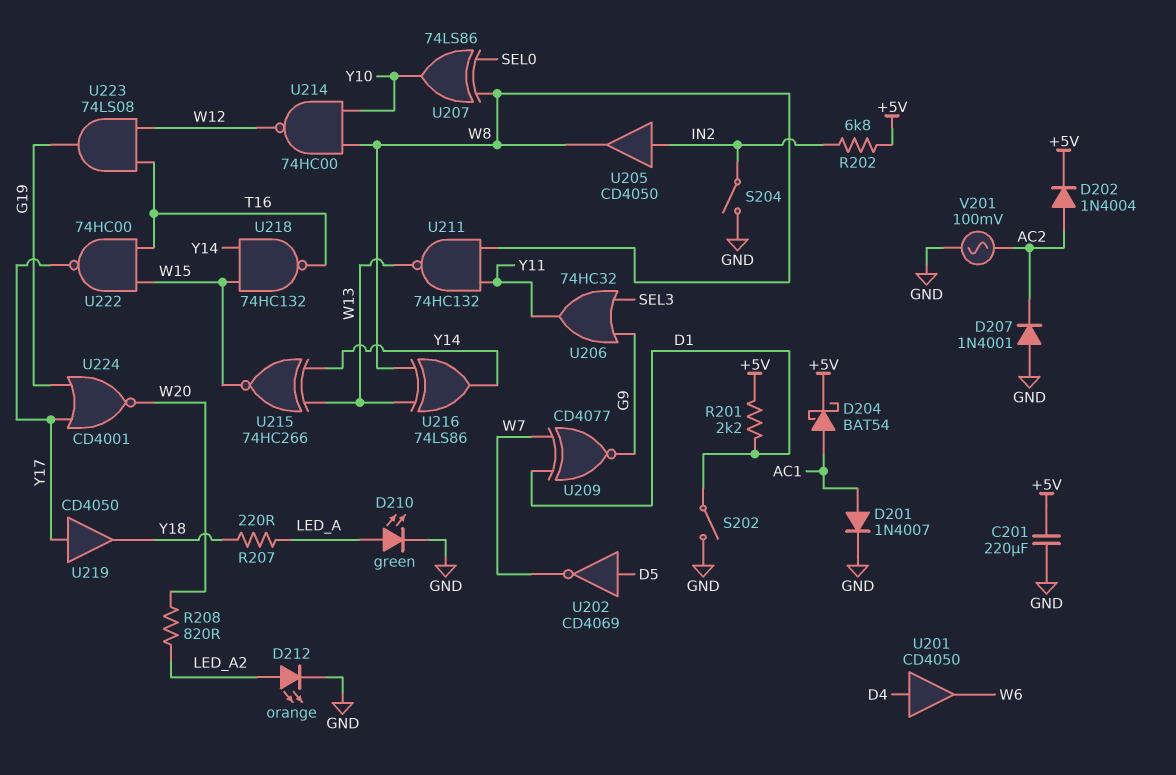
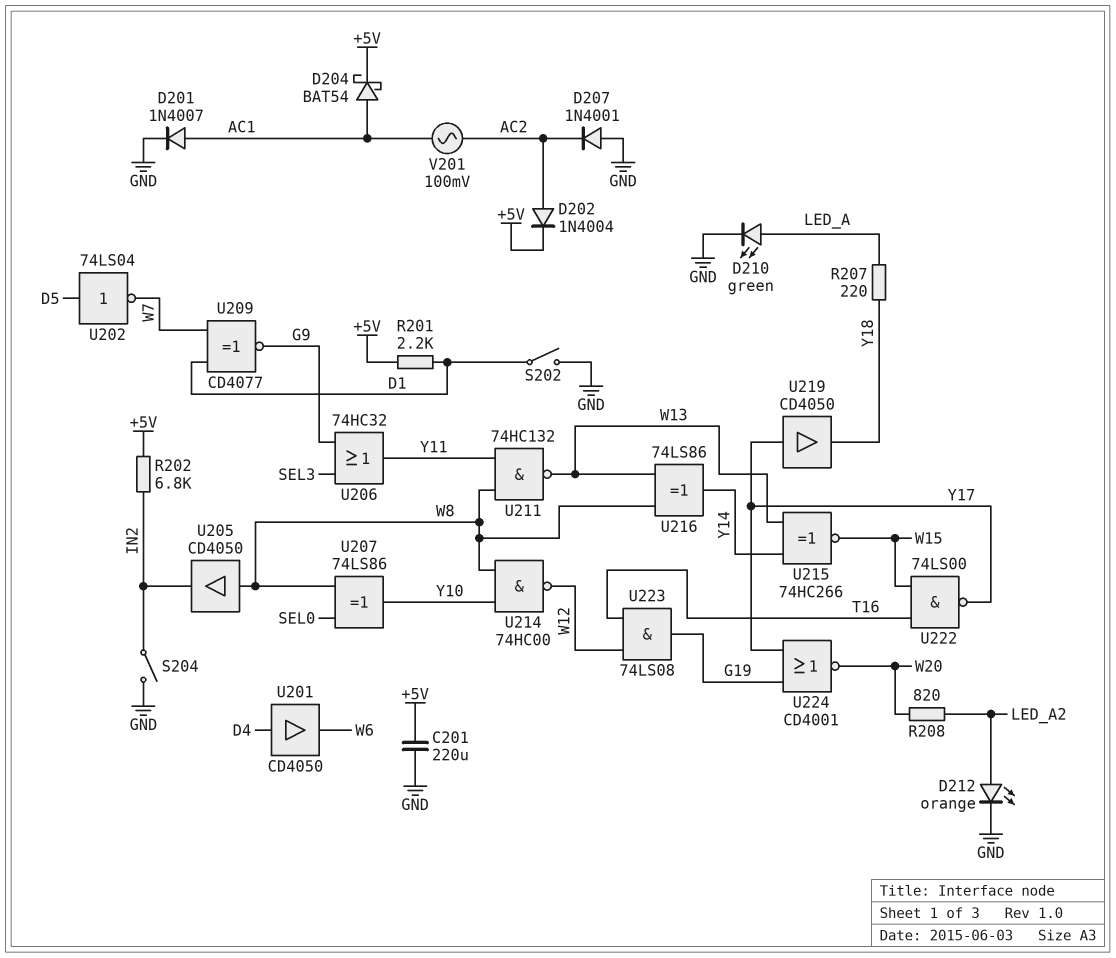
U202: NOT CD4069 (in D5, out W7) -> NOT 74LS04 (in D5, out W7)
U205: buffer CD4050 (in IN2, out W8) -> buffer CD4050 (in W8, out IN2)
U218: NAND 74HC132 (in W15, in Y14, out T16) -> none
U222: NAND 74HC00 (in T16, in W15, out Y17) -> NAND 74LS00 (in T16, in W15, out Y17)
V201: AC 100mV (AC2, GND) -> AC 100mV (AC1, AC2)

